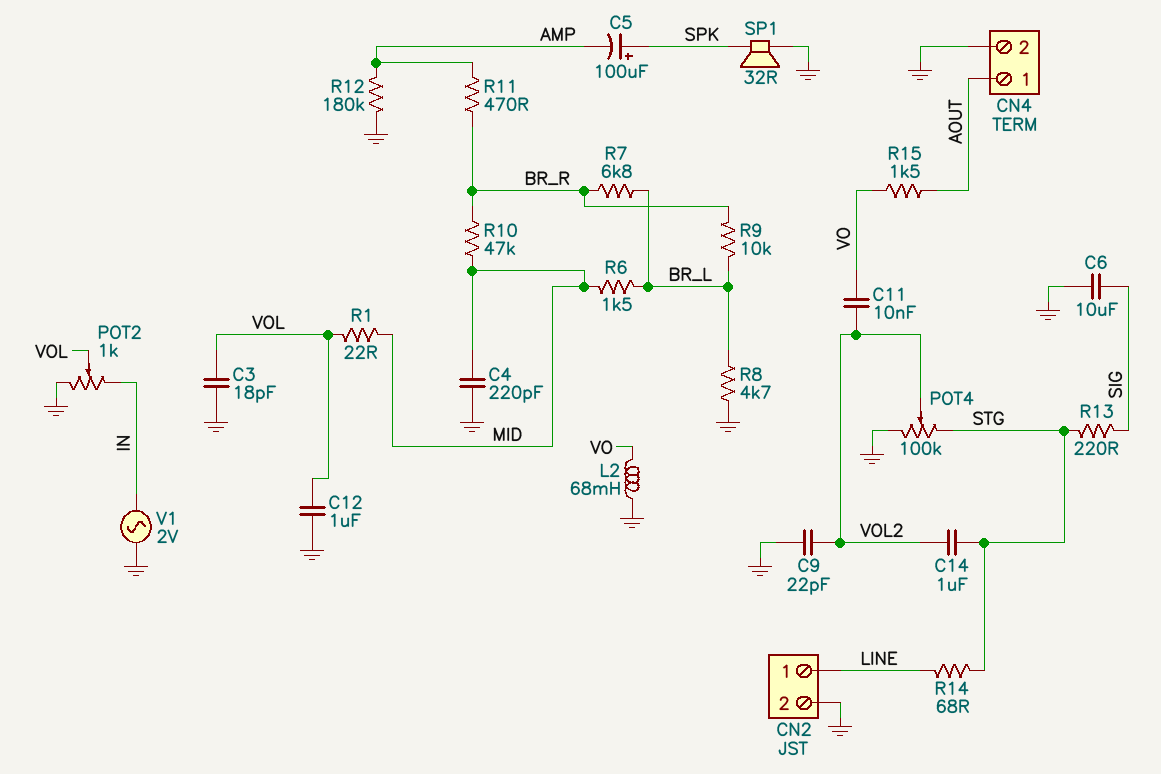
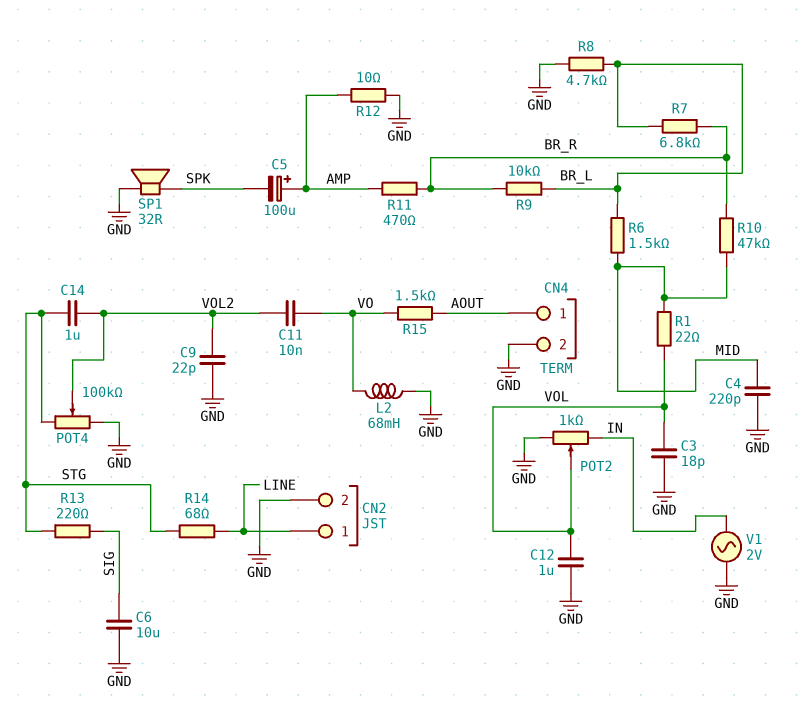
C5: 100uF (plus SPK, minus AMP) -> 100uF (plus AMP, minus SPK)
R12: 180k (AMP, GND) -> 10 (AMP, GND)

